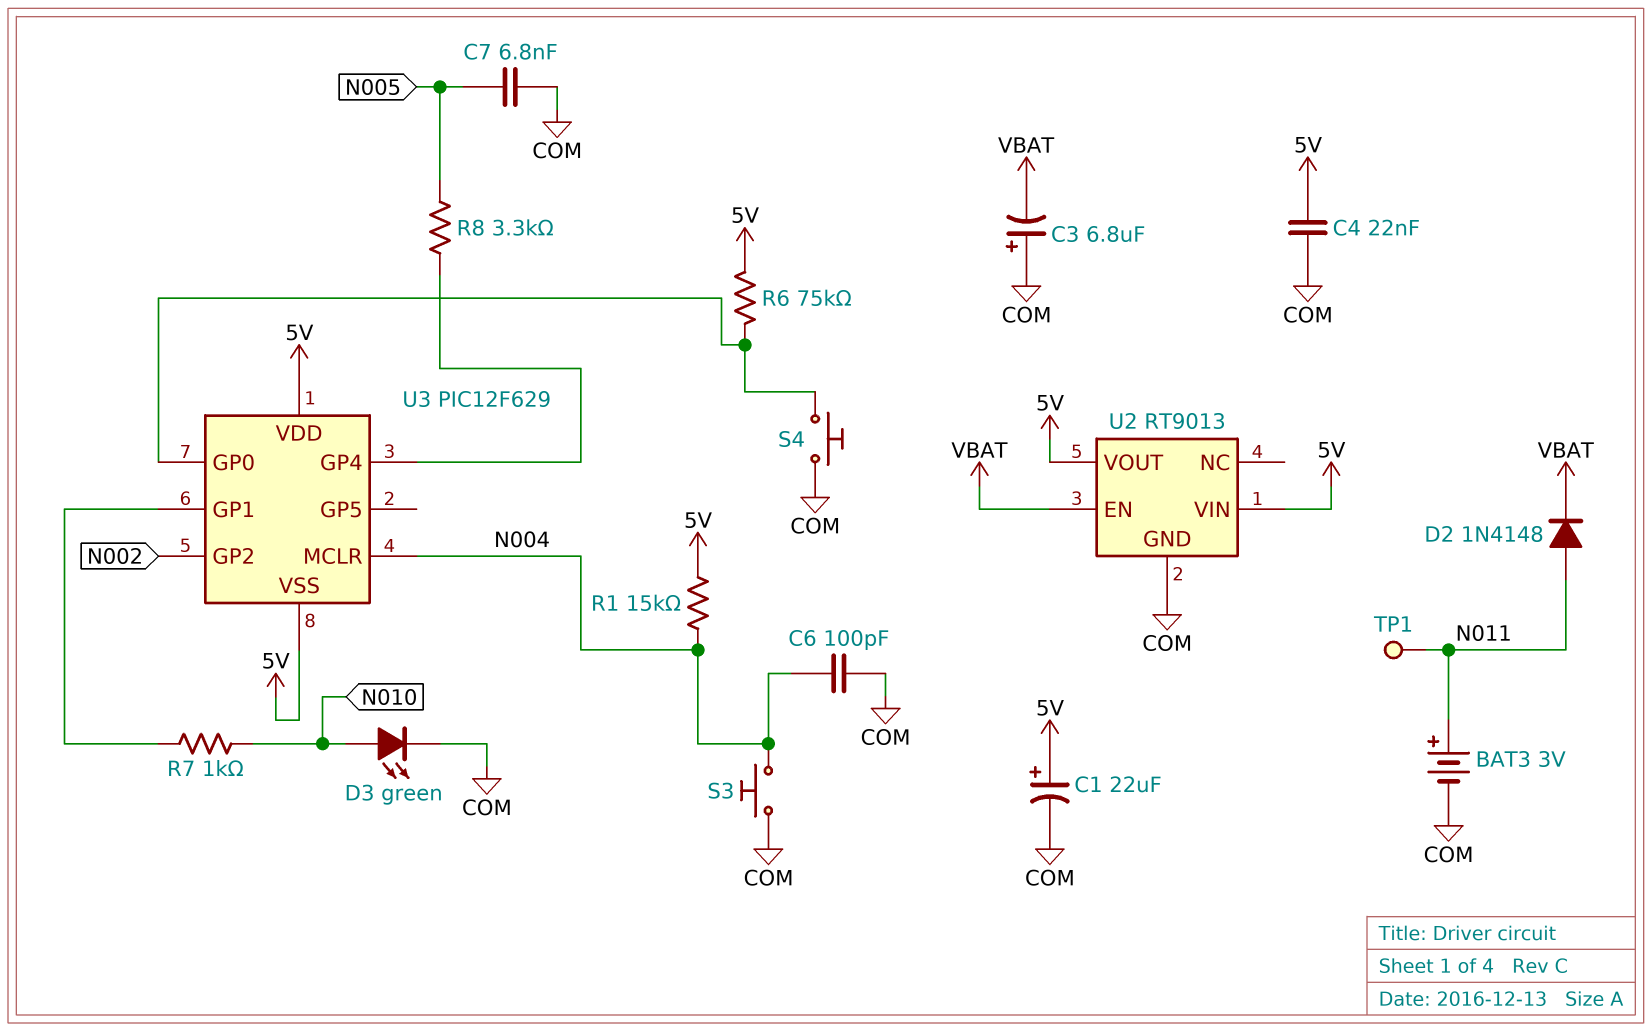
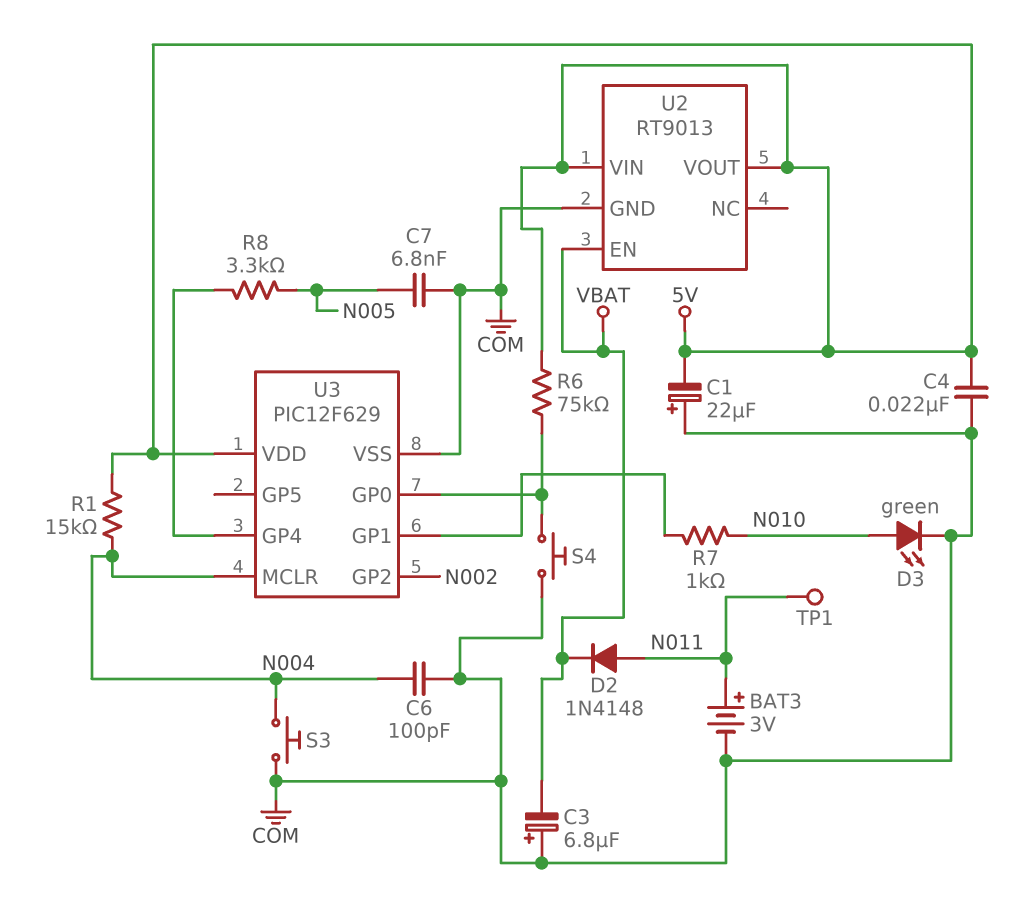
C1: 22uF (plus 5V, minus COM) -> 22uF (plus COM, minus 5V)
U3 pin VSS: 5V -> COM

